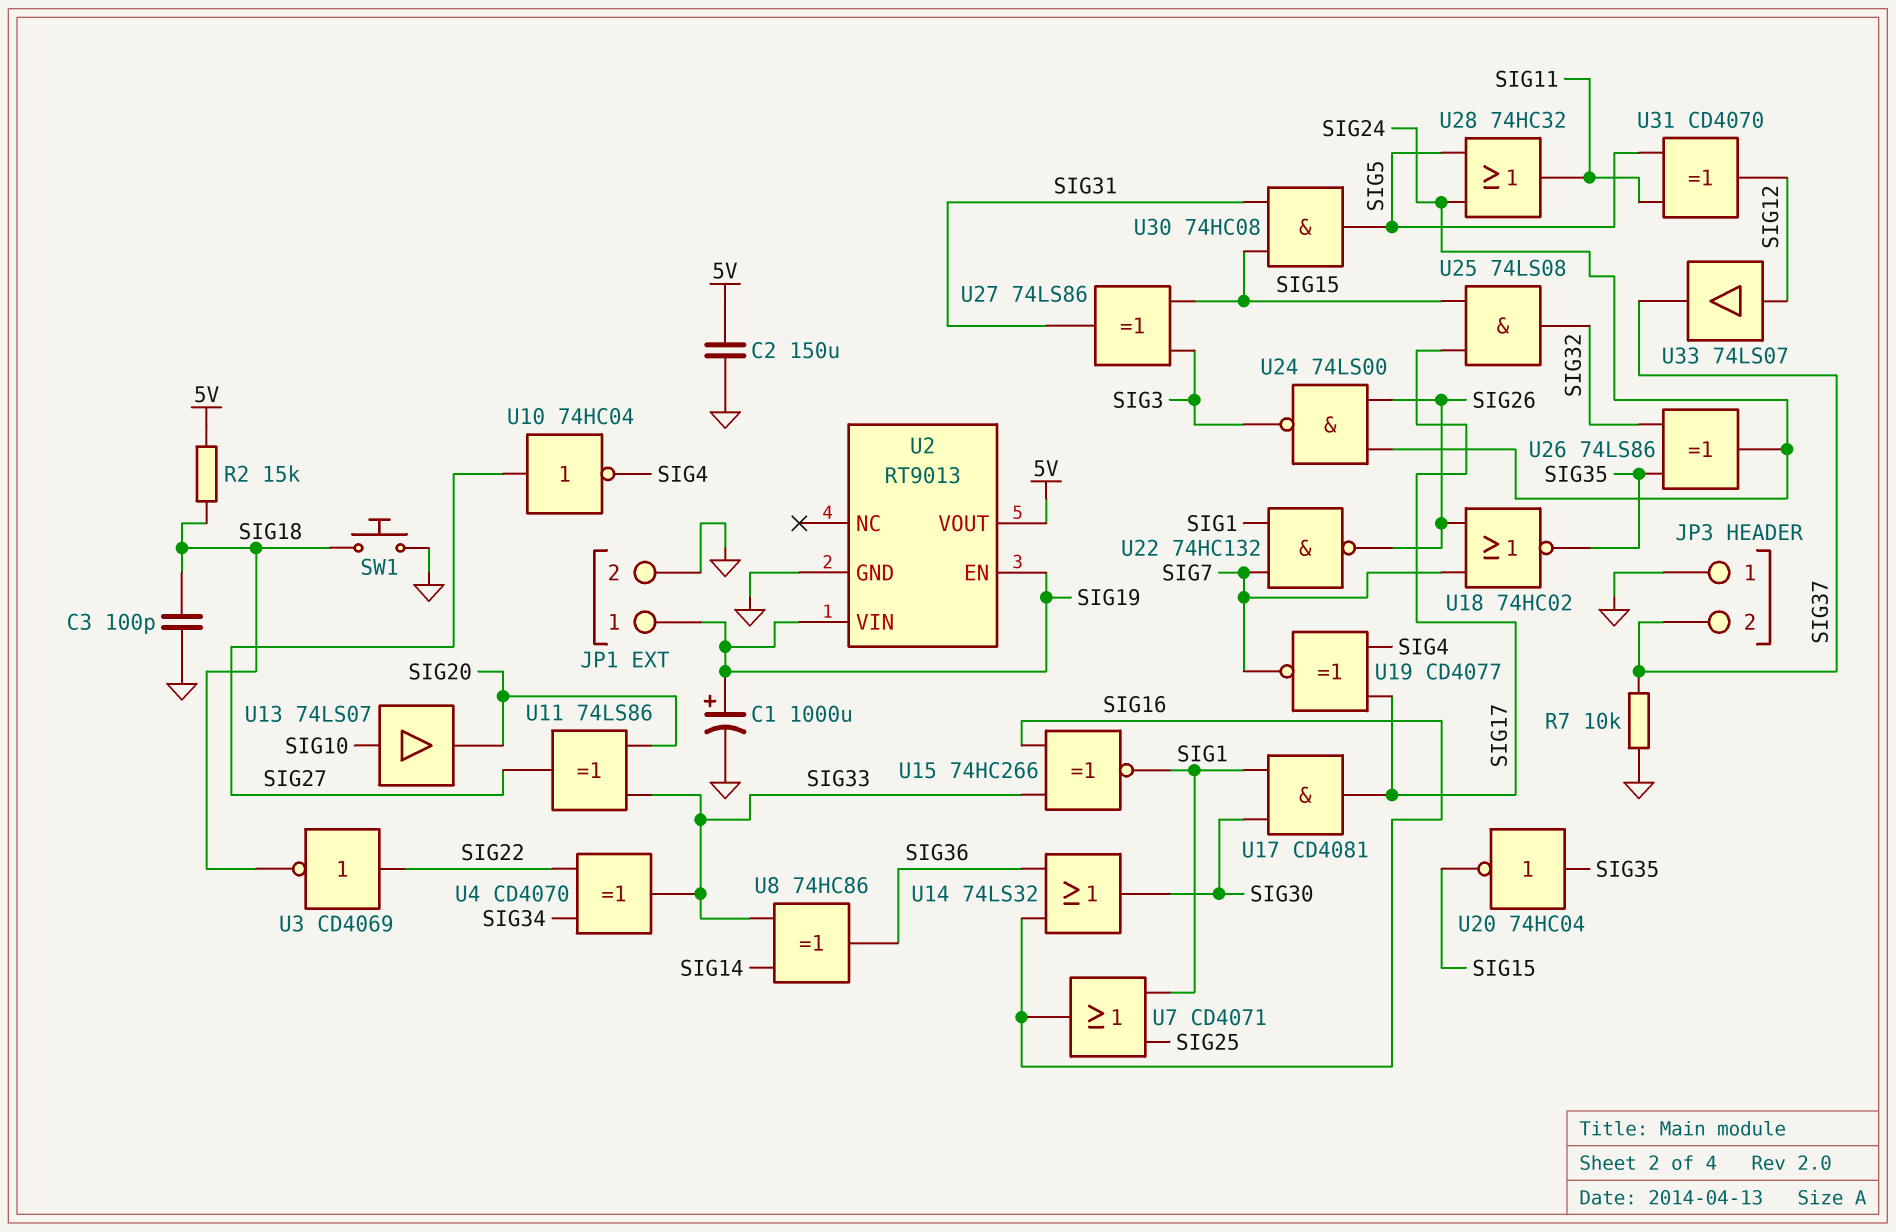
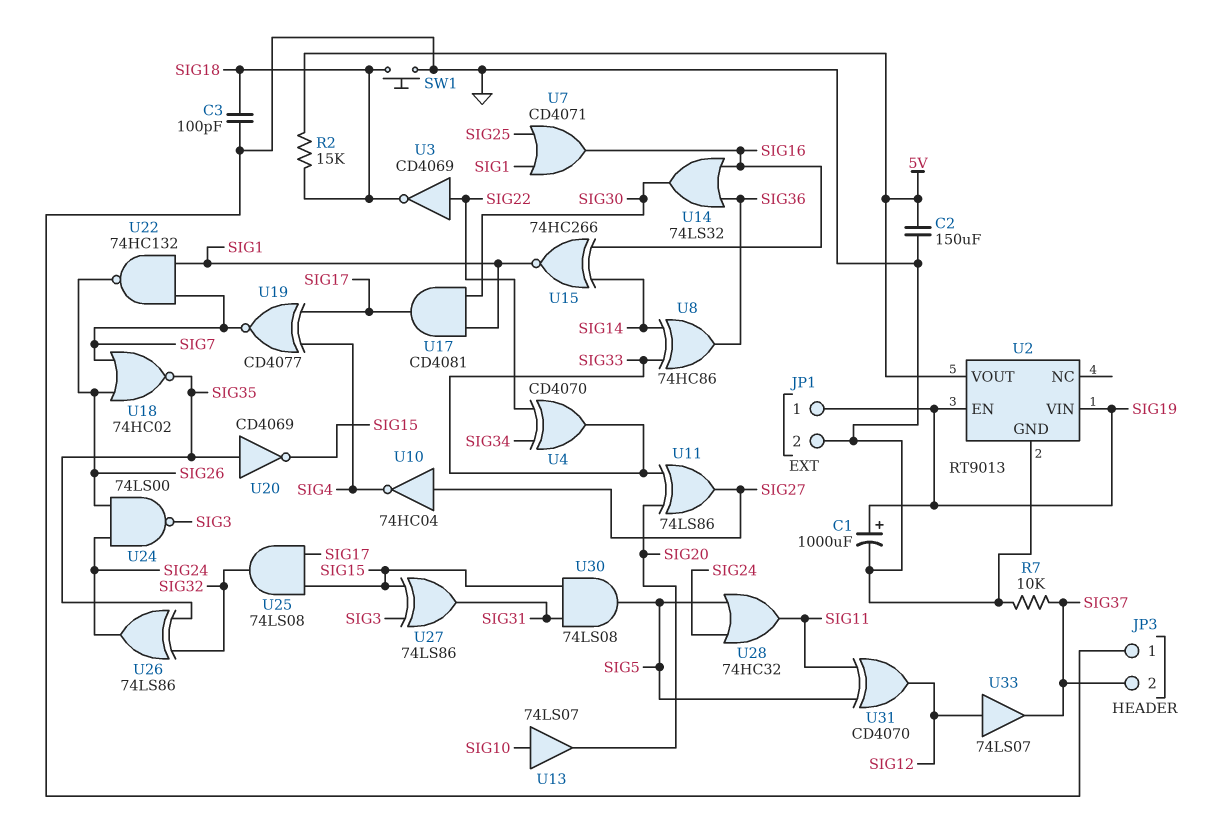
U15: XNOR 74HC266 (in SIG16, in SIG33, out SIG1) -> XNOR 74HC266 (in SIG14, in SIG16, out SIG1)
U20: NOT 74HC04 (in SIG35, out SIG15) -> NOT CD4069 (in SIG35, out SIG15)
U30: AND 74HC08 (in SIG15, in SIG31, out SIG5) -> AND 74LS08 (in SIG15, in SIG31, out SIG5)

